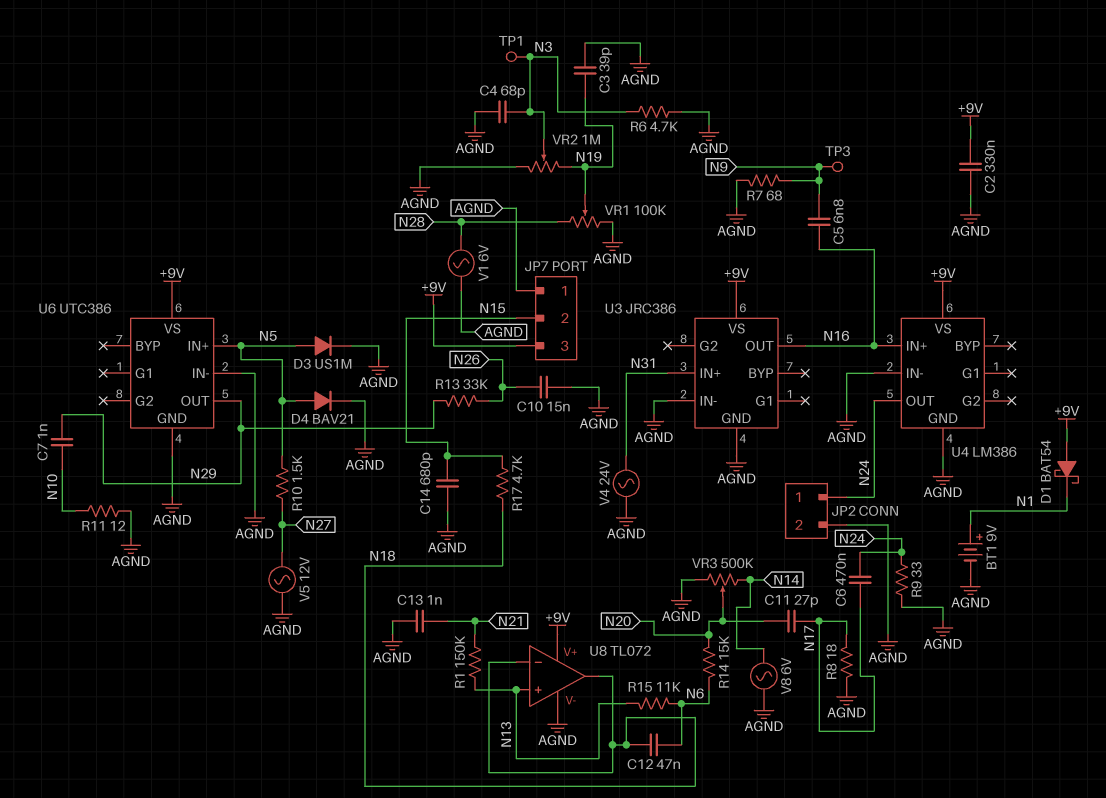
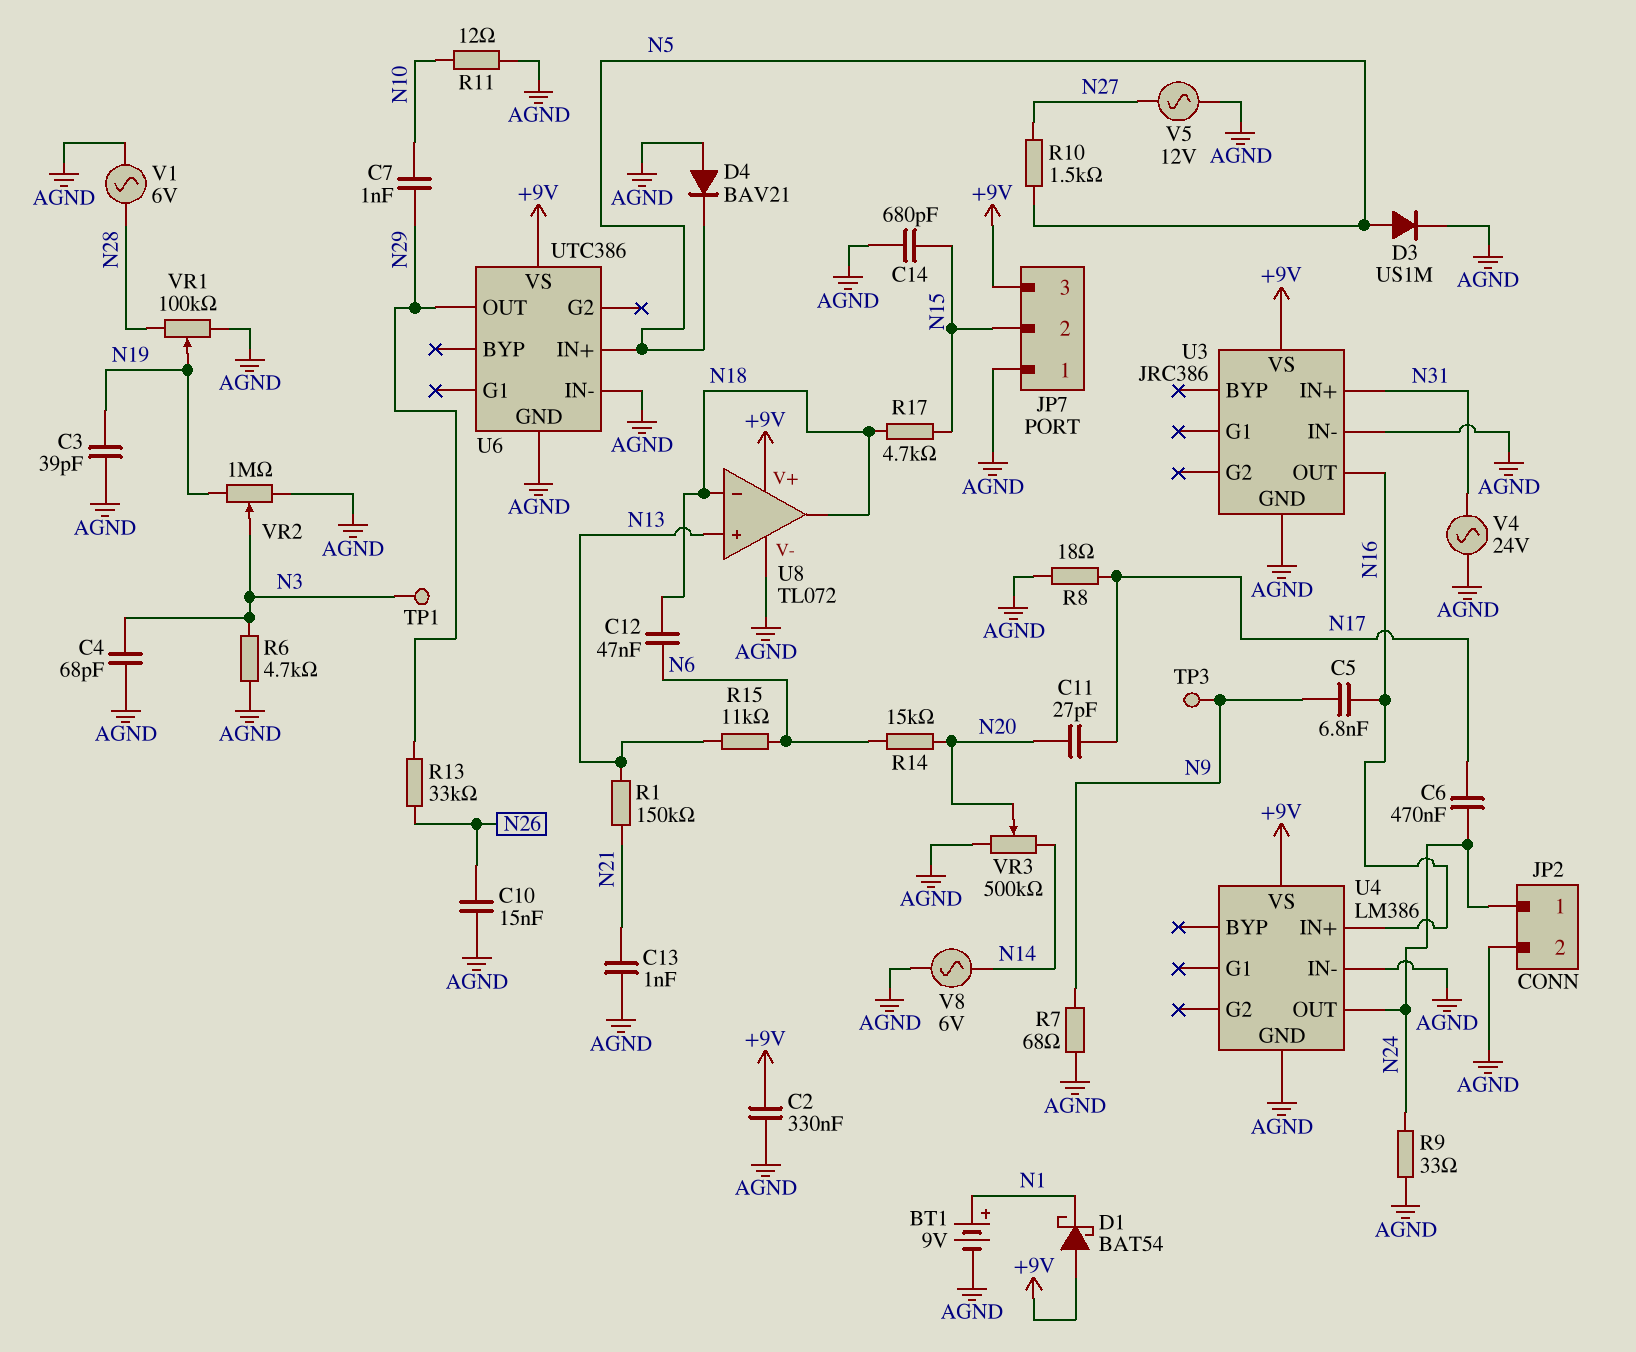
D4: diode BAV21 (A N5, K AGND) -> diode BAV21 (A AGND, K N5)

